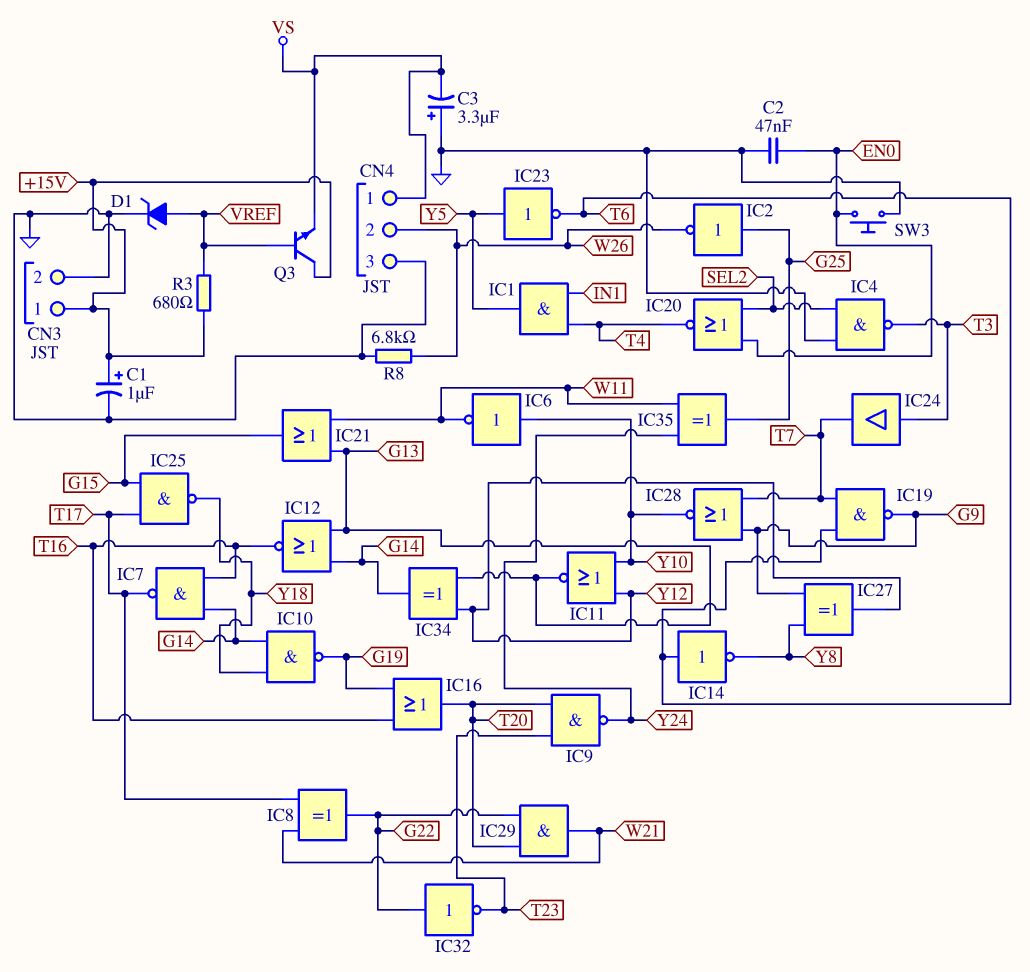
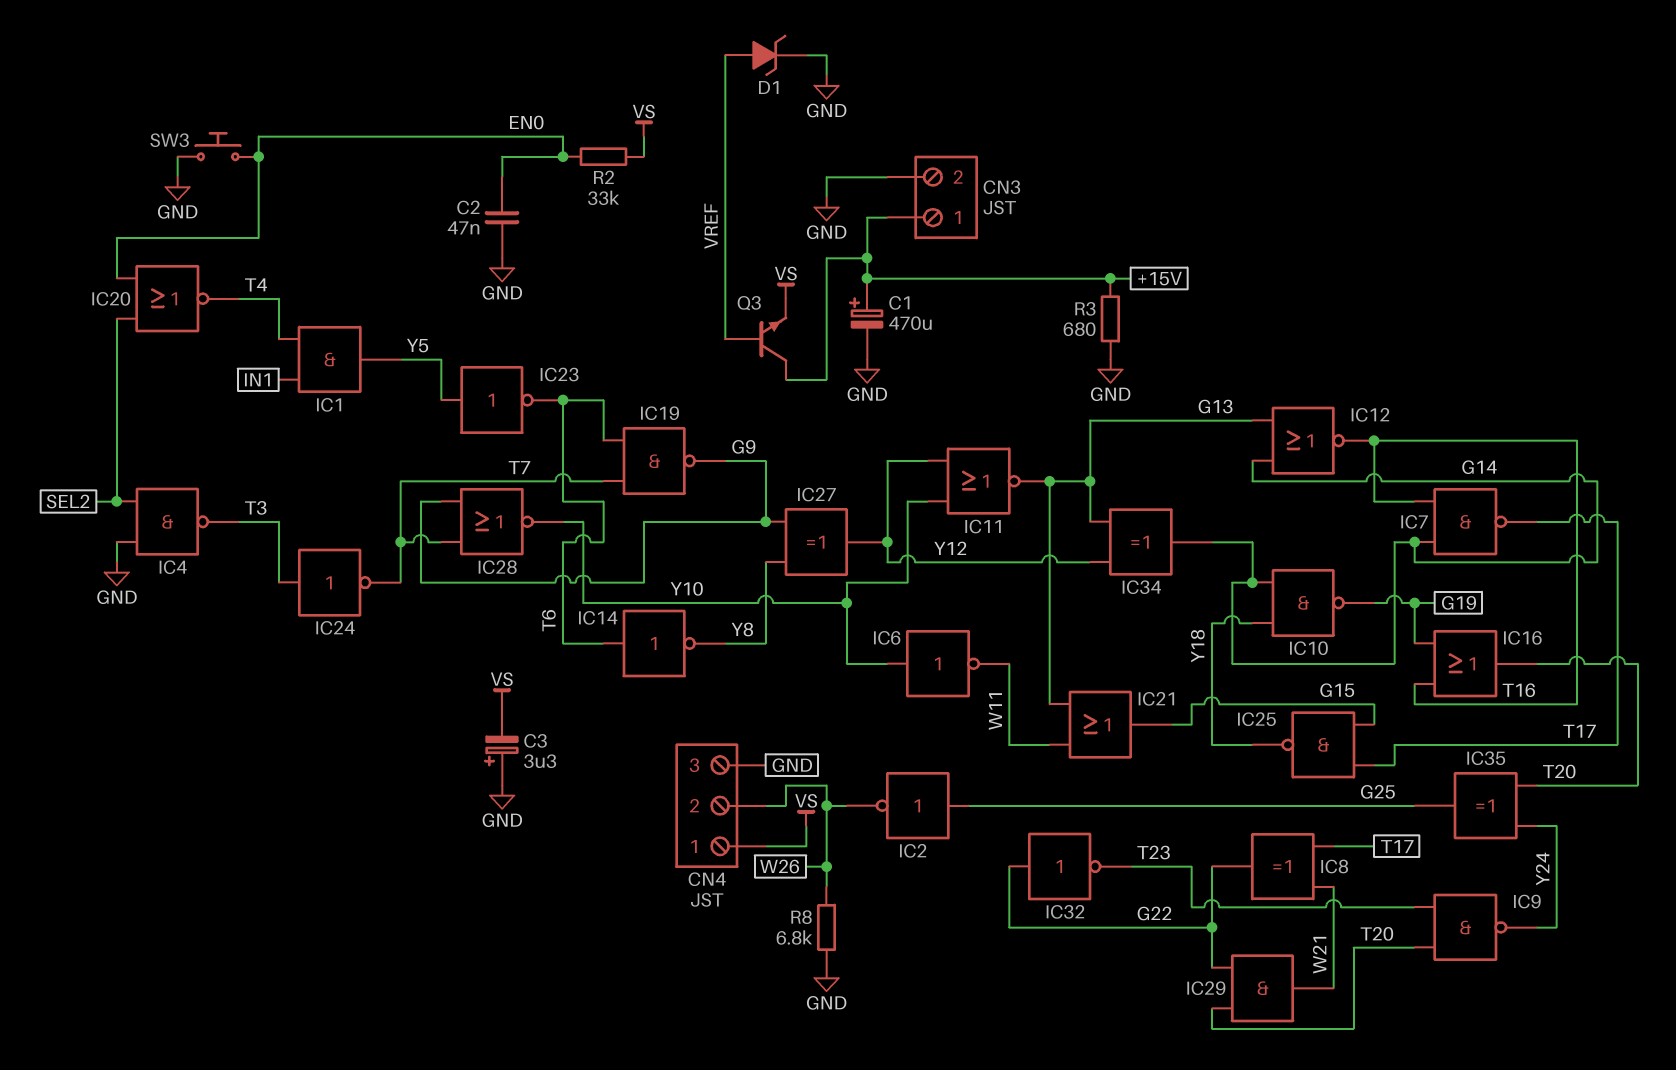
C1: 1uF (plus +15V, minus GND) -> 470uF (plus +15V, minus GND)
IC24: buffer (in T3, out T7) -> NOT (in T3, out T7)
IC35: XOR (in W11, in Y24, out G25) -> XOR (in T20, in Y24, out G25)
R2: none -> 33k (EN0, VS)
R3: 680 (+15V, VREF) -> 680 (+15V, GND)

